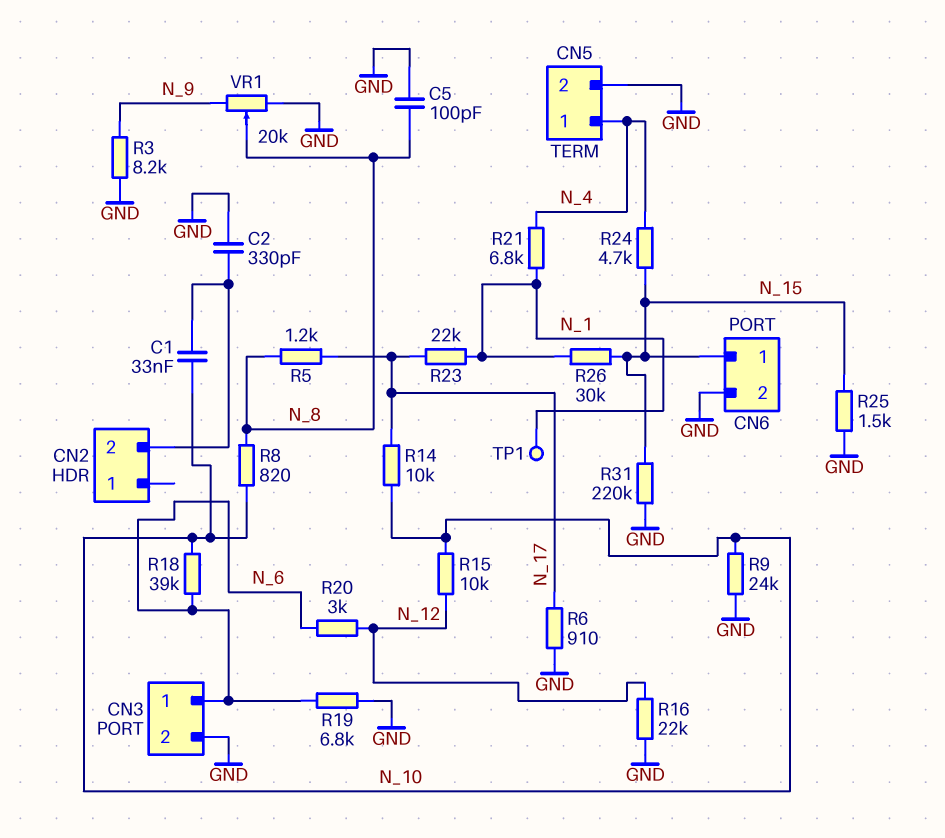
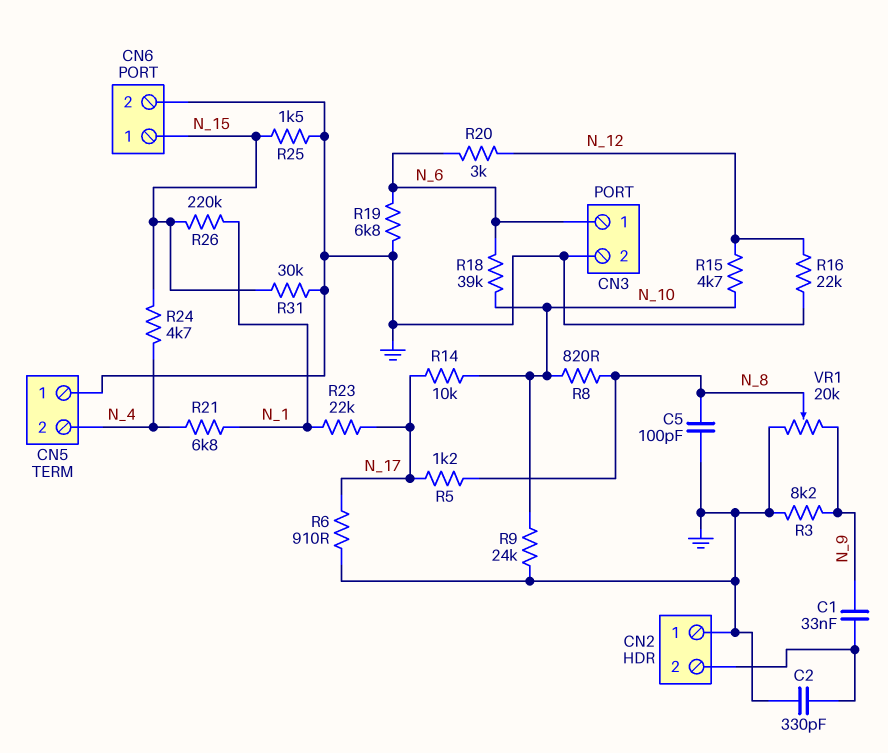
C1: 33nF (CN2/2, N_10) -> 33nF (CN2/2, N_9)
CN2 pin 1: none -> GND
CN5 pin 1: N_4 -> GND
CN5 pin 2: GND -> N_4
R15: 10k (N_10, N_12) -> 4.7k (N_10, N_12)
R26: 30k (N_1, N_15) -> 220k (N_1, N_15)
R31: 220k (GND, N_15) -> 30k (GND, N_15)
TP1: test point (N_1) -> none

